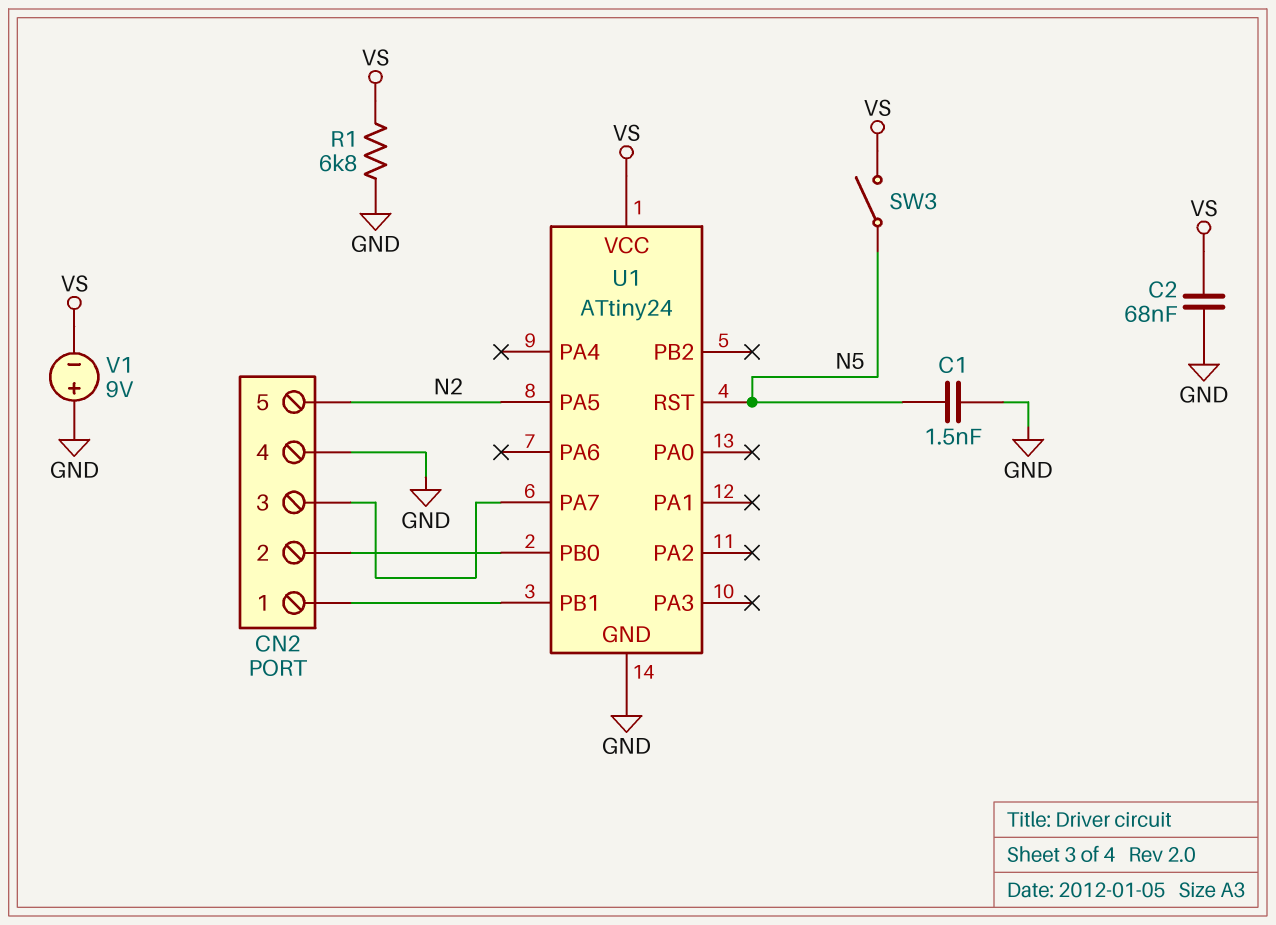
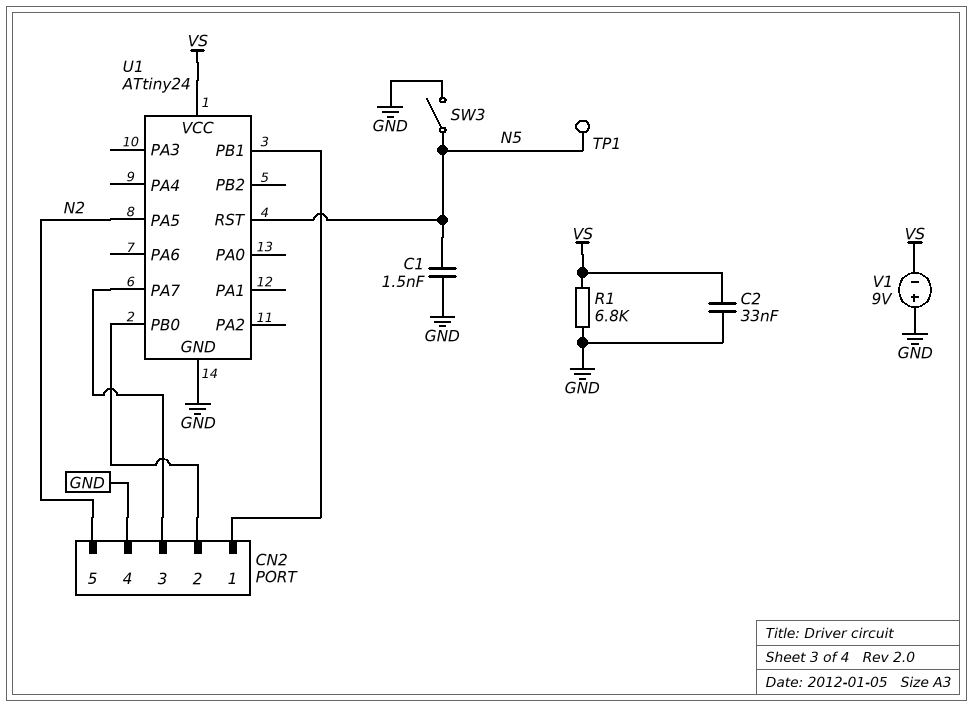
C2: 68nF (GND, VS) -> 33nF (GND, VS)
SW3: switch (N5, VS) -> switch (GND, N5)
TP1: none -> test point (N5)

